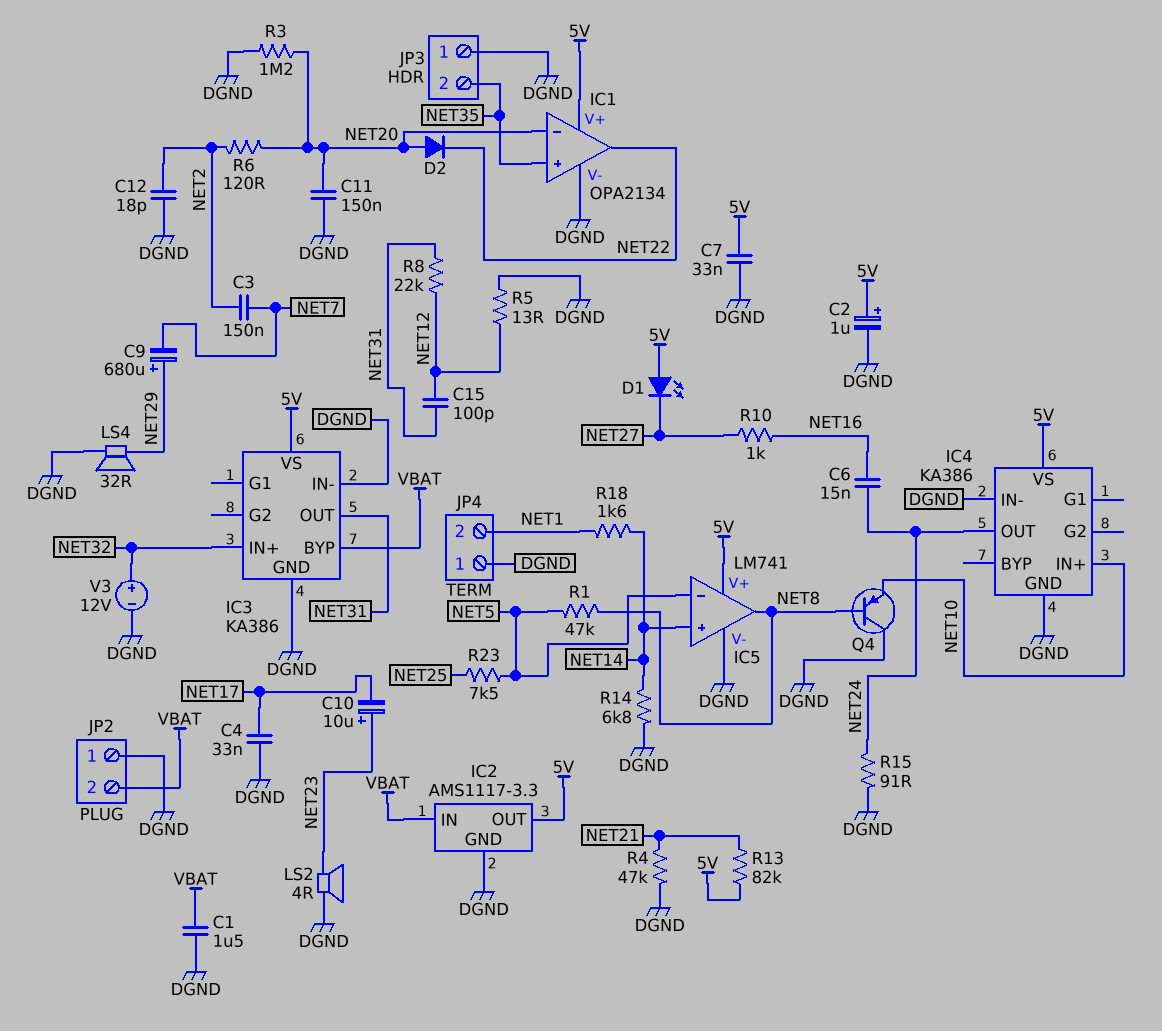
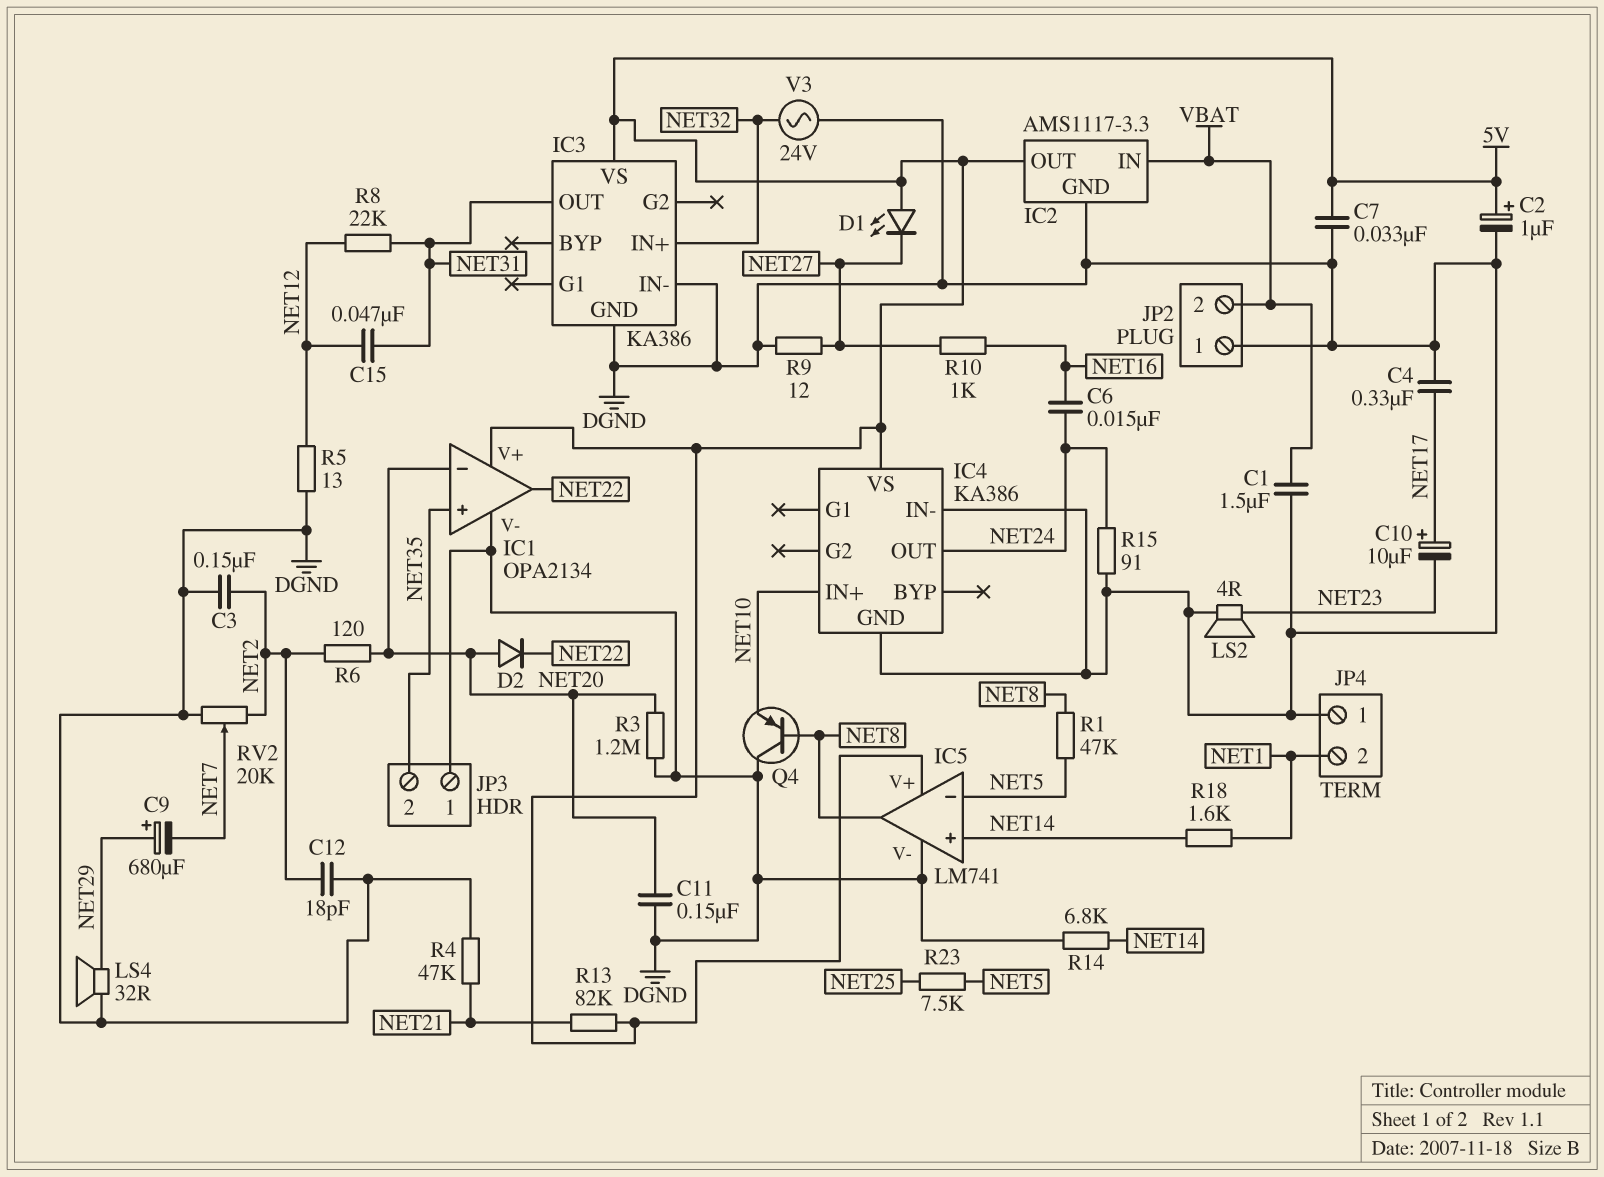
C3: 150nF (NET2, NET7) -> 150nF (DGND, NET2)
C4: 33nF (DGND, NET17) -> 330nF (DGND, NET17)
C10: 10uF (plus NET23, minus NET17) -> 10uF (plus NET17, minus NET23)
C15: 100pF (NET12, NET31) -> 47nF (NET12, NET31)
IC3 pin BYP: VBAT -> none
R9: none -> 12 (DGND, NET27)
RV2: none -> 20k (DGND, NET2, wiper NET7)
V3: 12V (plus NET32, minus DGND) -> AC 24V (DGND, NET32)

